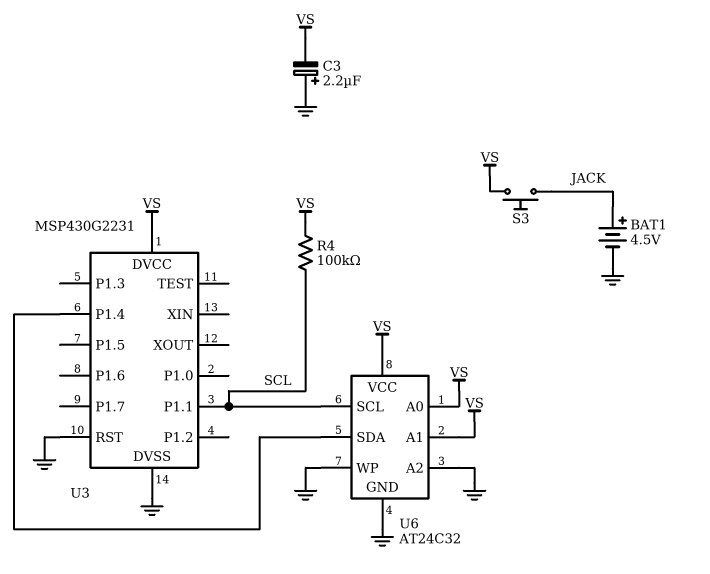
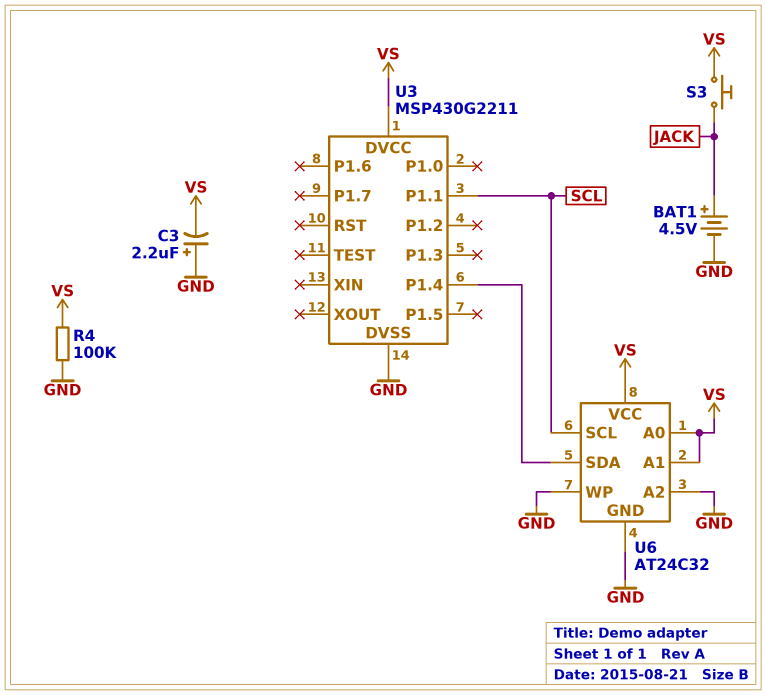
R4: 100k (SCL, VS) -> 100k (GND, VS)
U3: MSP430G2231 -> MSP430G2211
U3 pin RST: GND -> none

